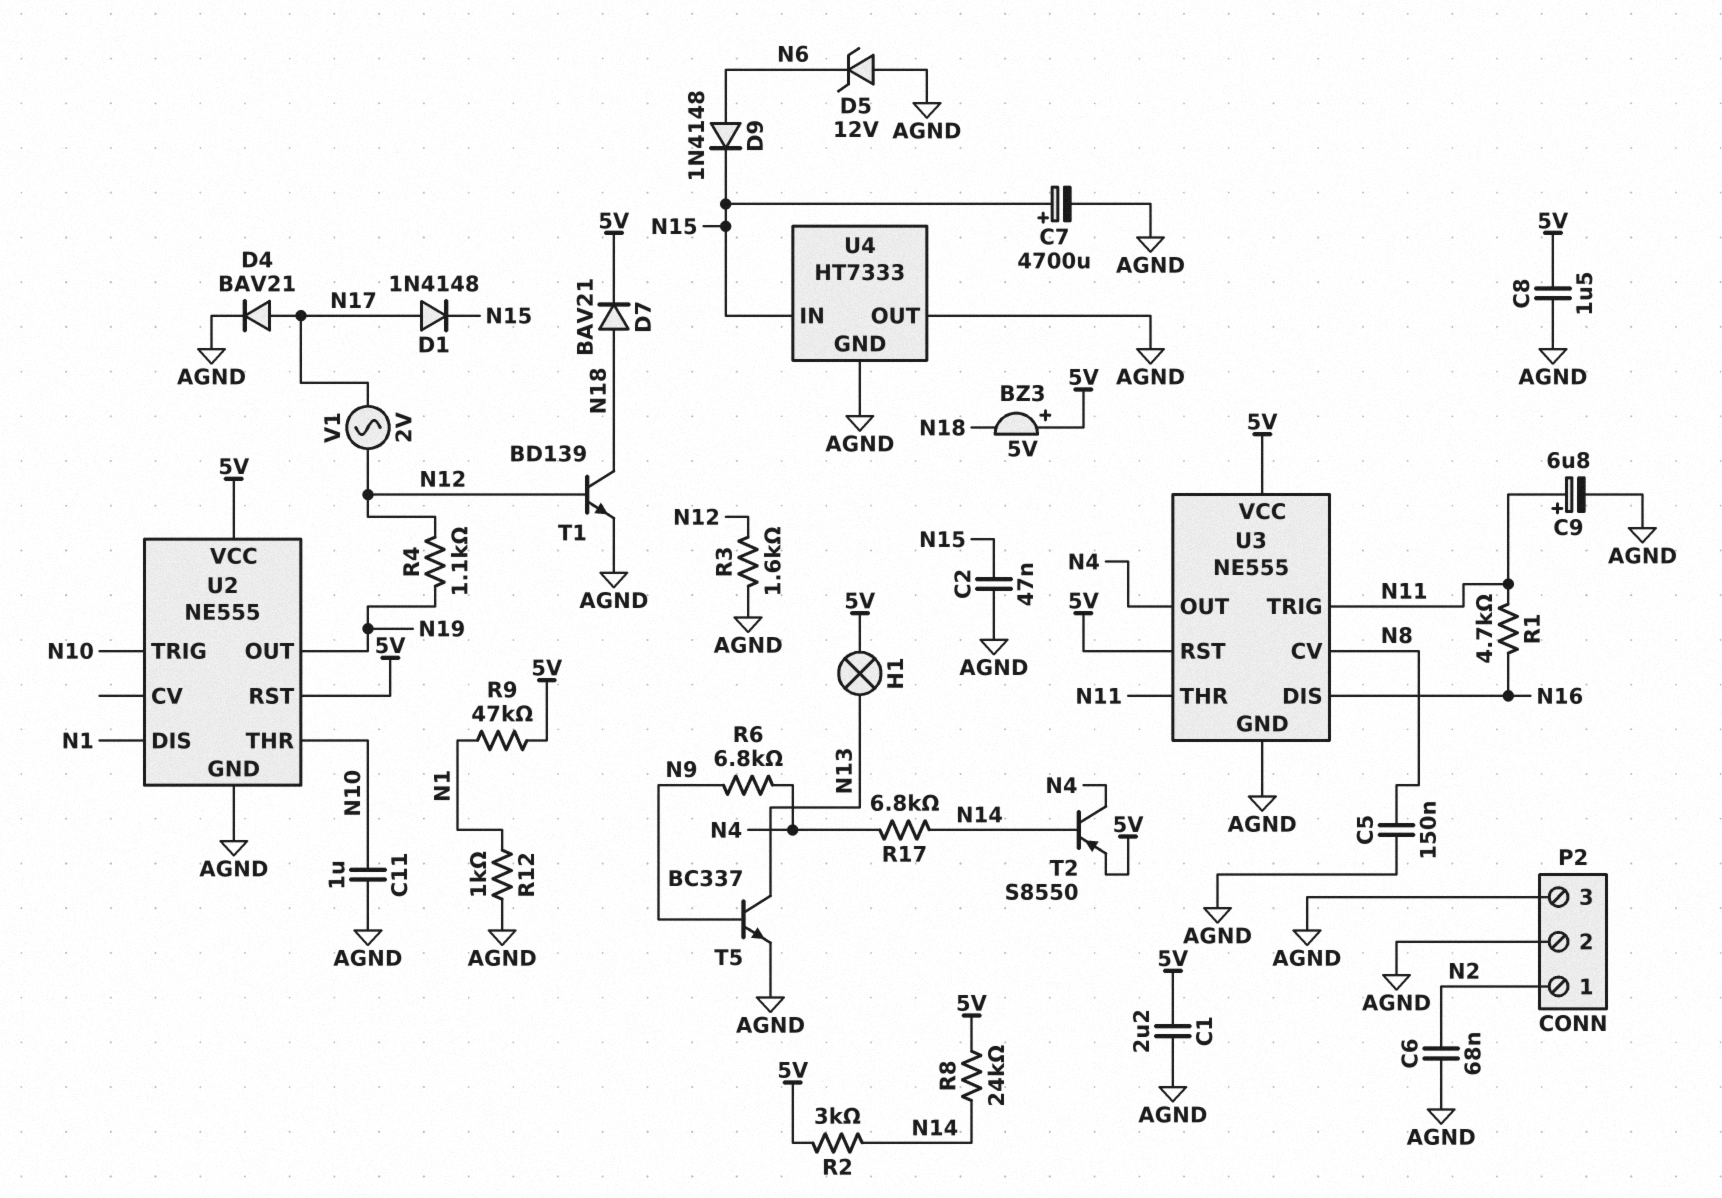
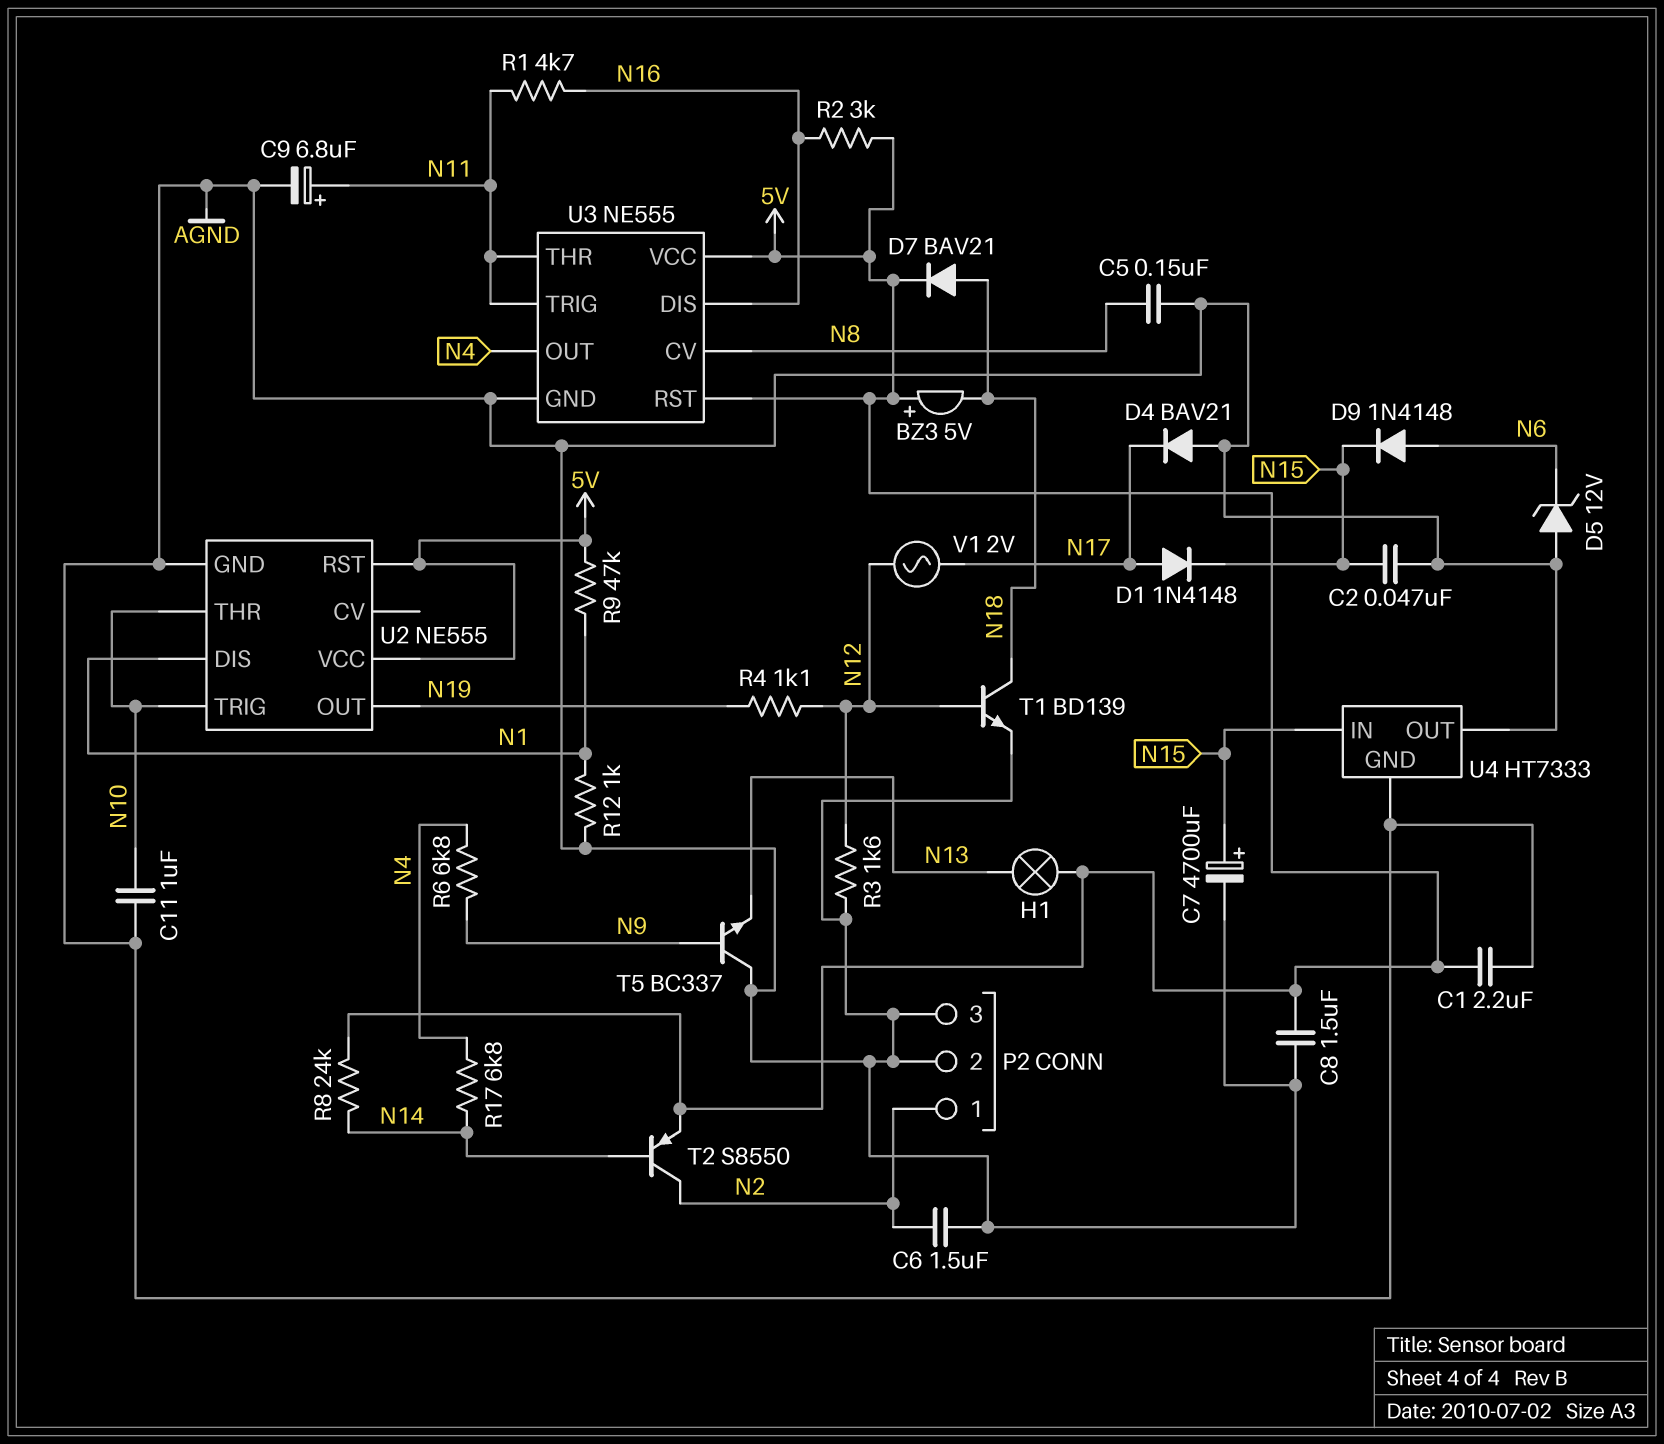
C6: 68nF (AGND, N2) -> 1.5uF (AGND, N2)
D4: diode BAV21 (A N17, K AGND) -> diode BAV21 (A AGND, K N17)
R2: 3k (5V, N14) -> 3k (5V, N16)
T2: PNP S8550 (B N14, C N4, E 5V) -> PNP S8550 (B N14, C N2, E 5V)
T5: NPN BC337 (B N9, C N13, E AGND) -> NPN BC337 (B N9, C AGND, E N13)

